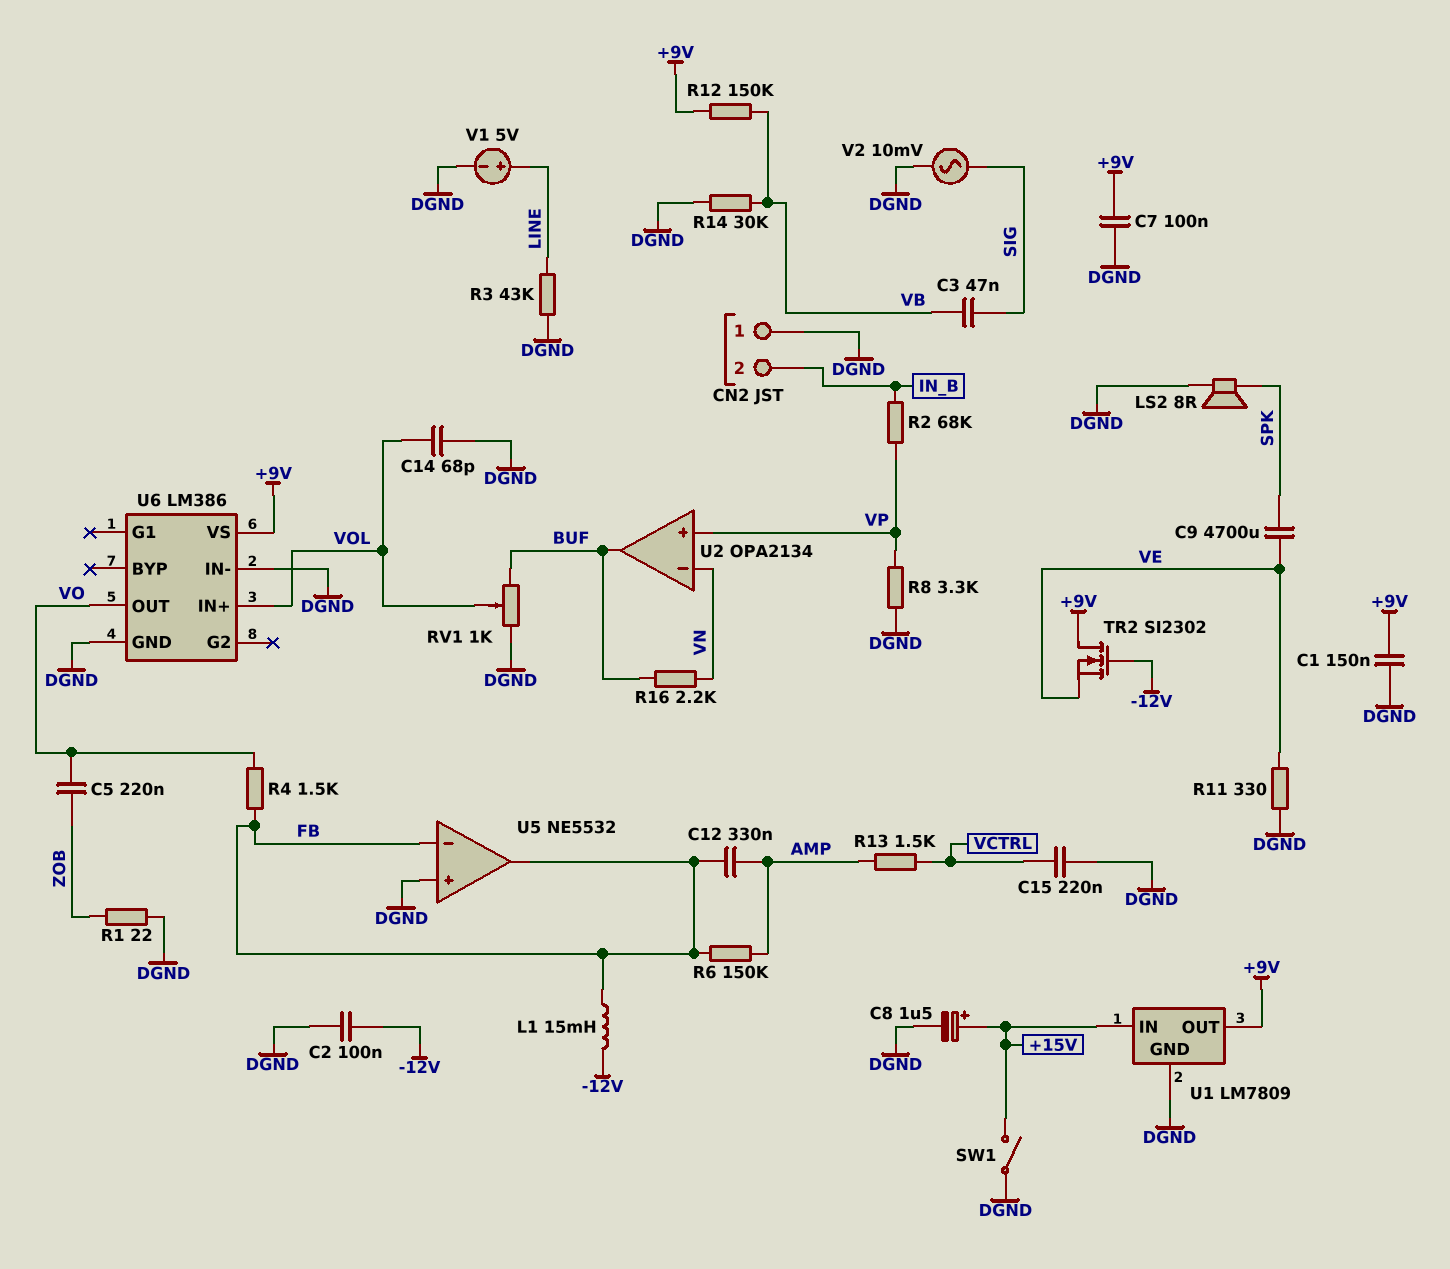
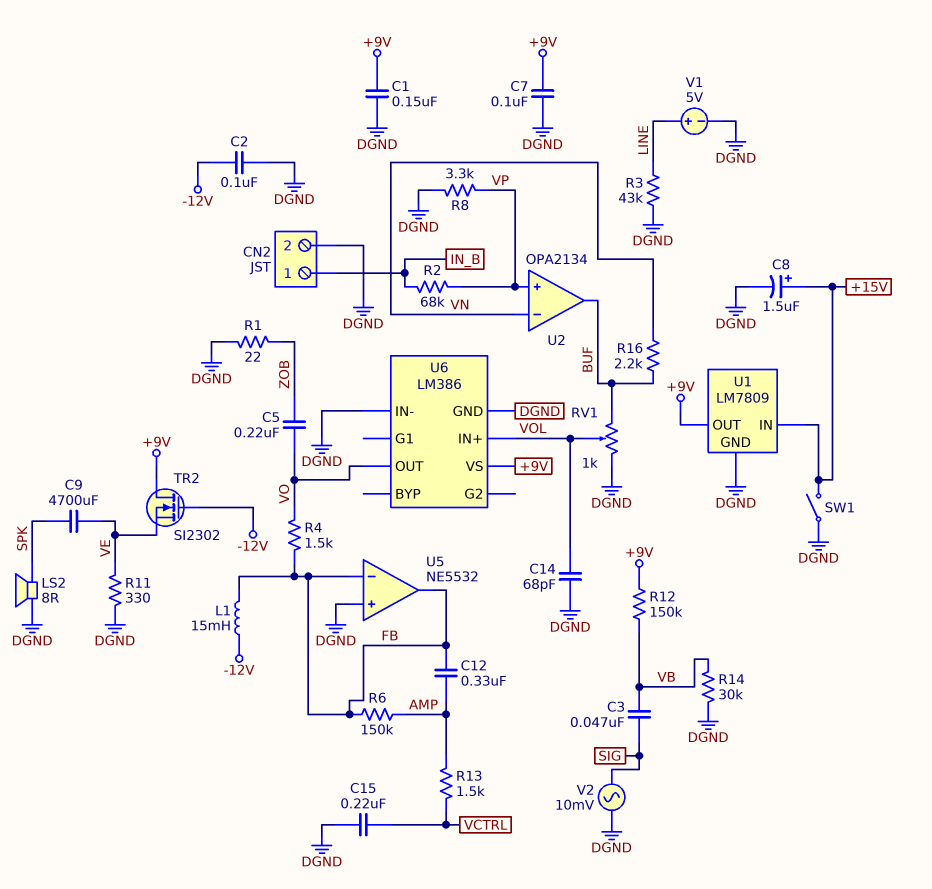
CN2 pin 1: DGND -> IN_B
CN2 pin 2: IN_B -> DGND

